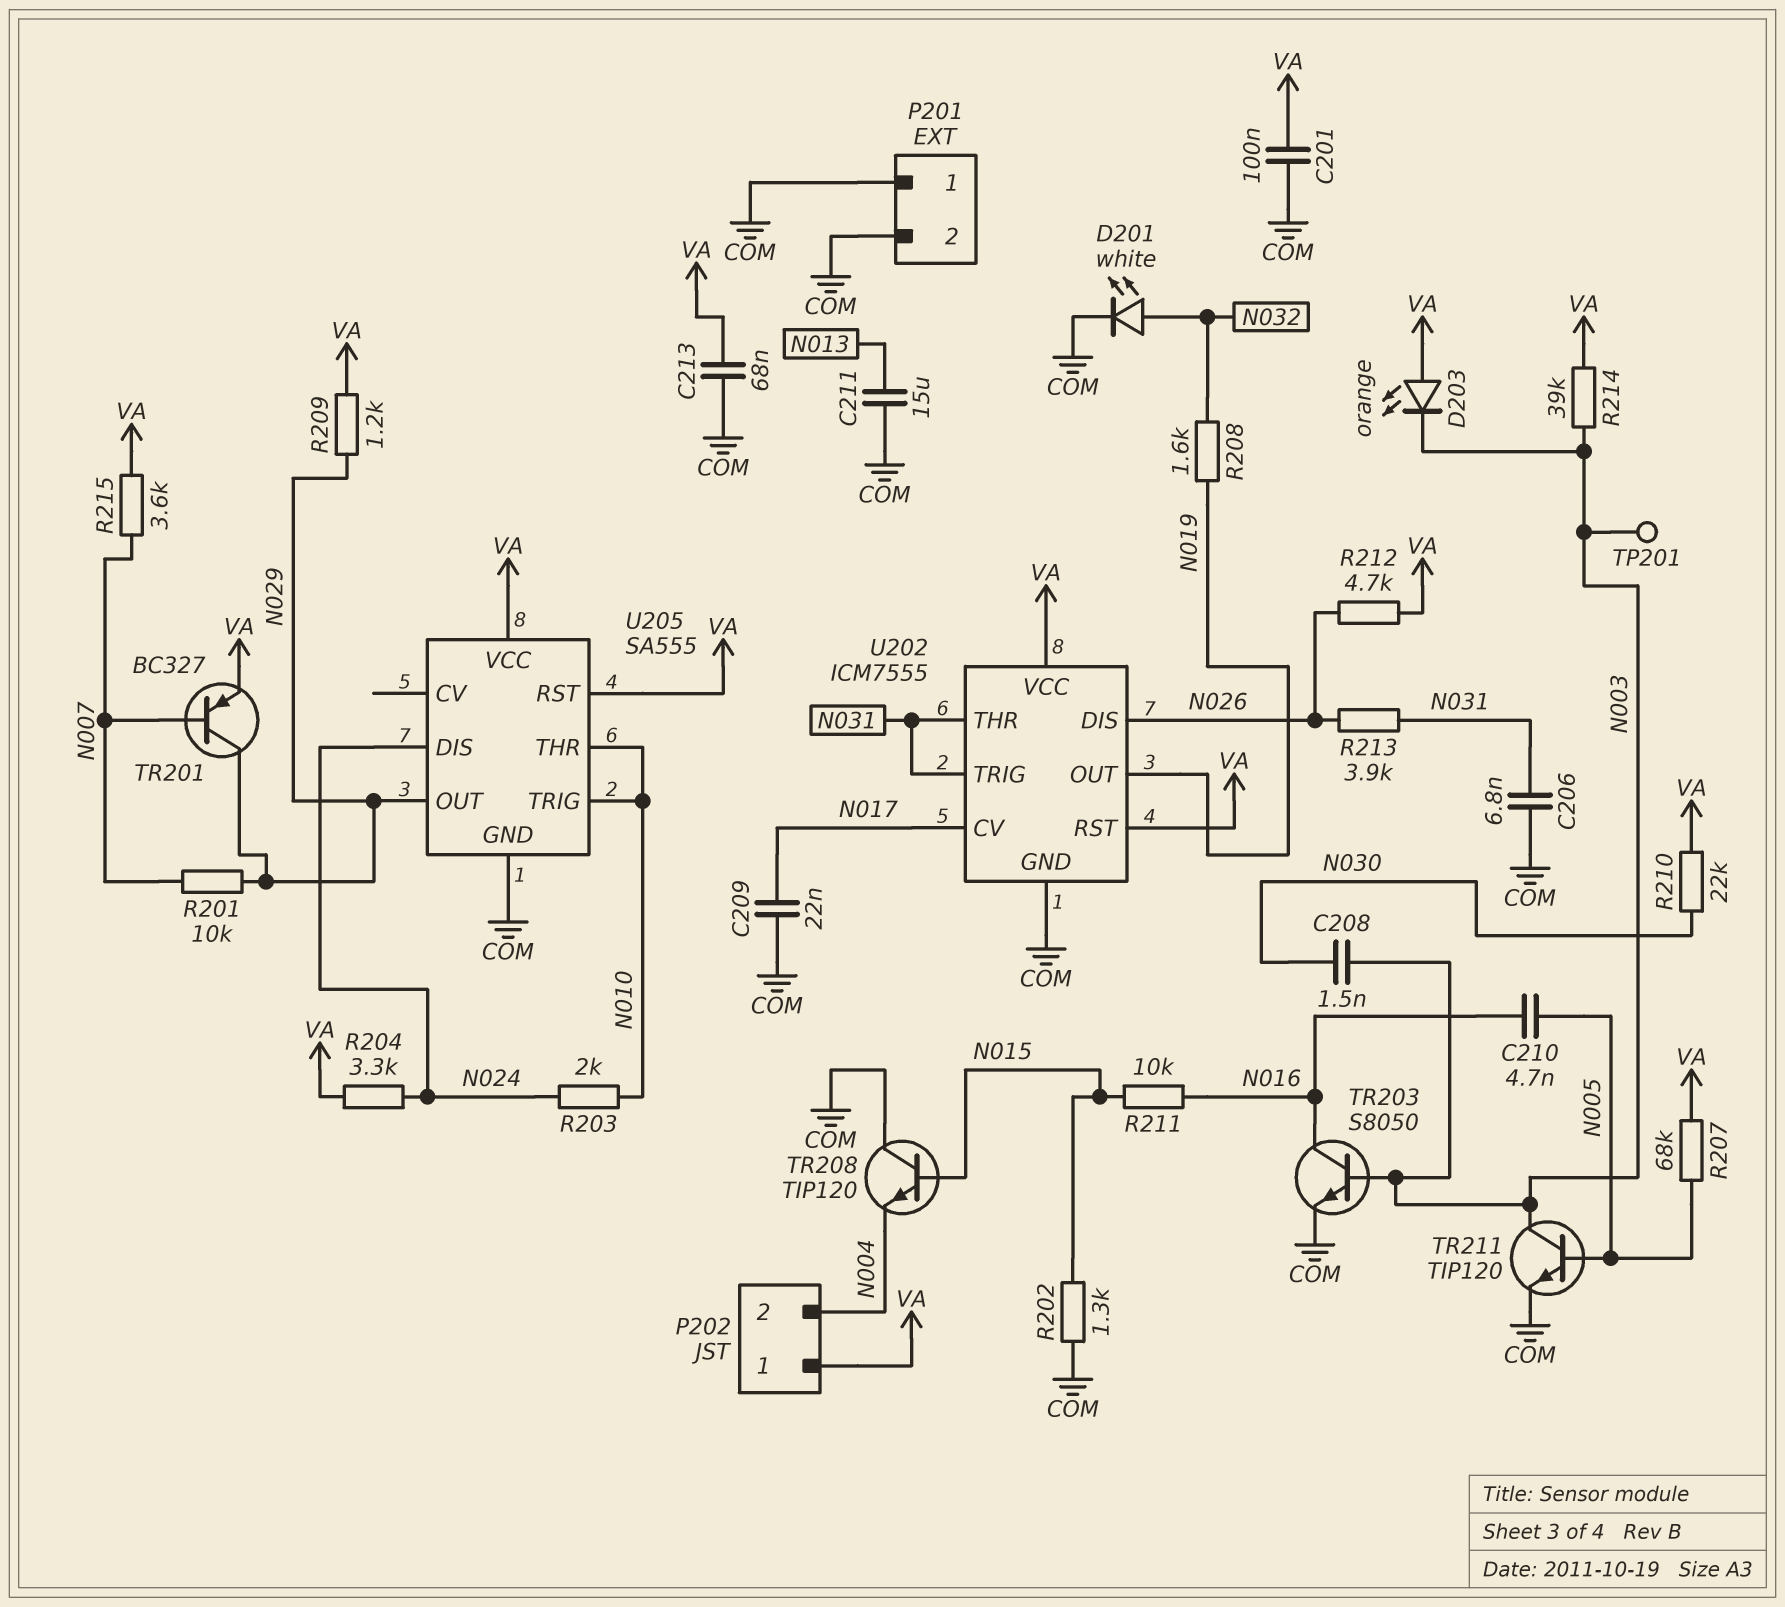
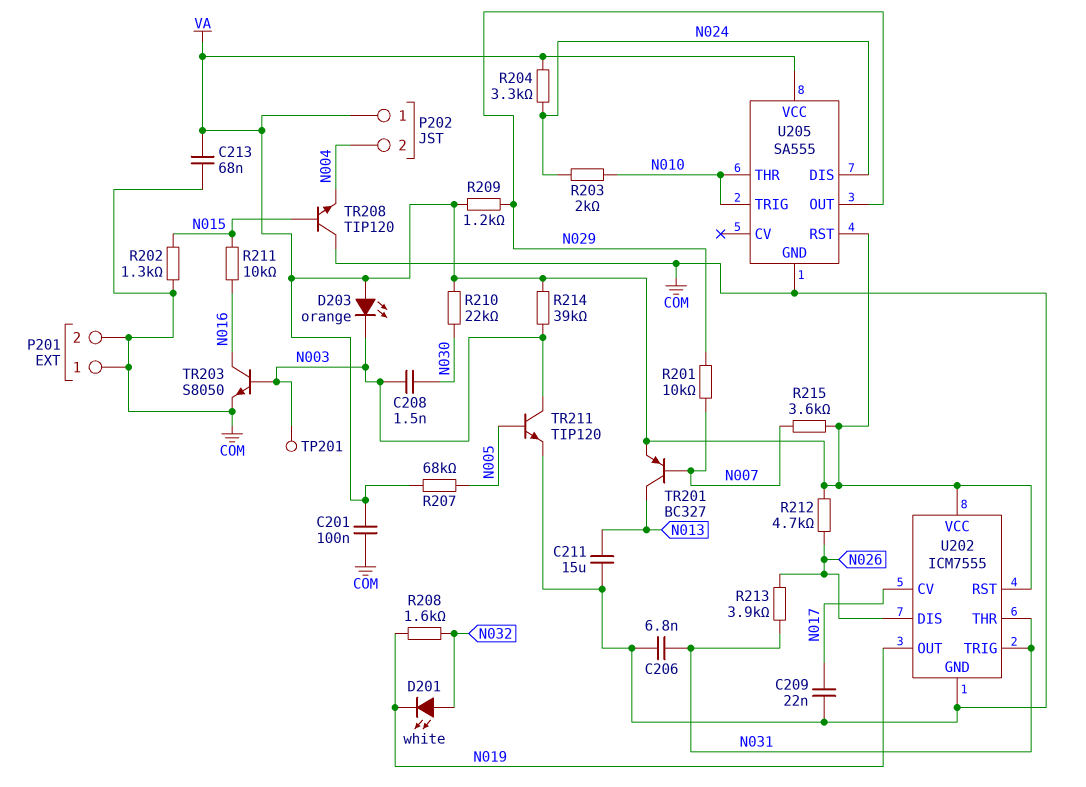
C210: 4.7nF (N005, N016) -> none
D201: LED white (A N032, K COM) -> LED white (A N032, K N019)
TR201: PNP BC327 (B N007, C N029, E VA) -> PNP BC327 (B N007, C N013, E VA)

